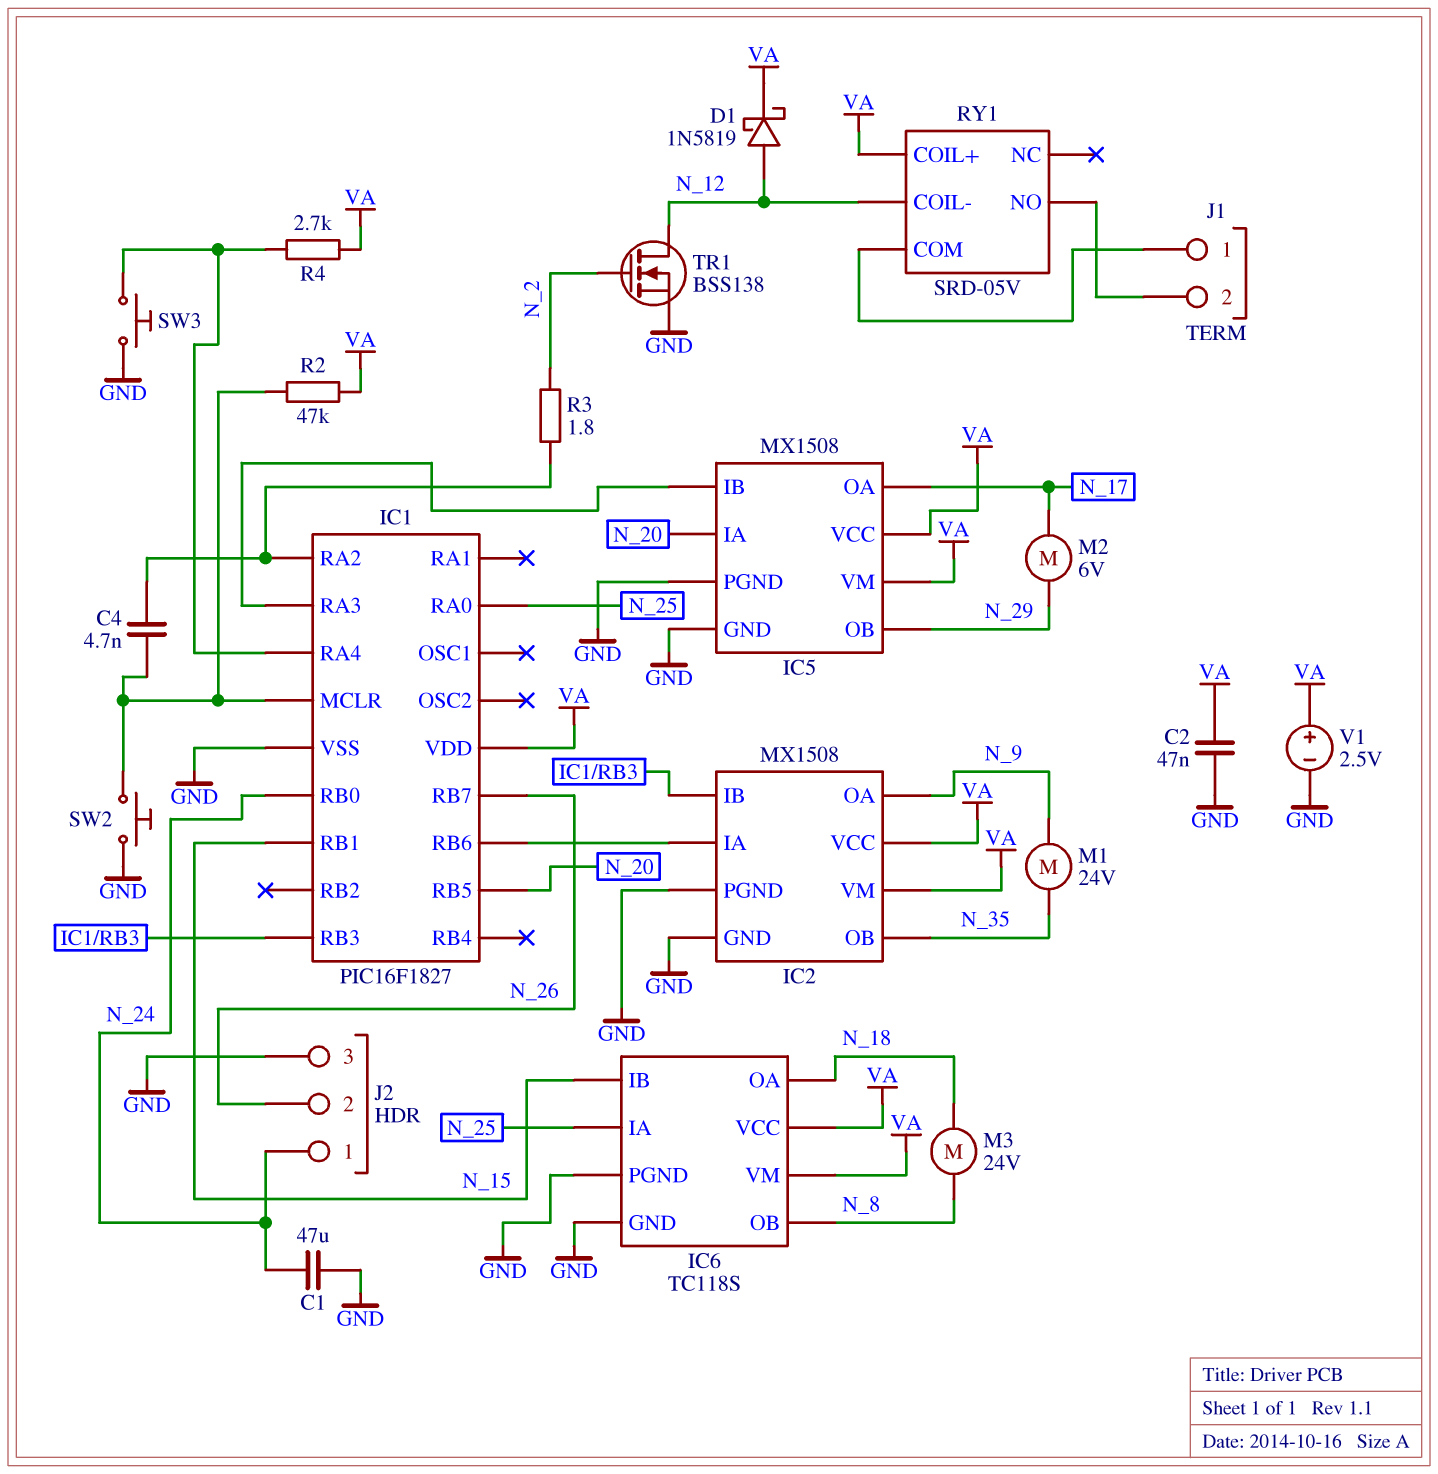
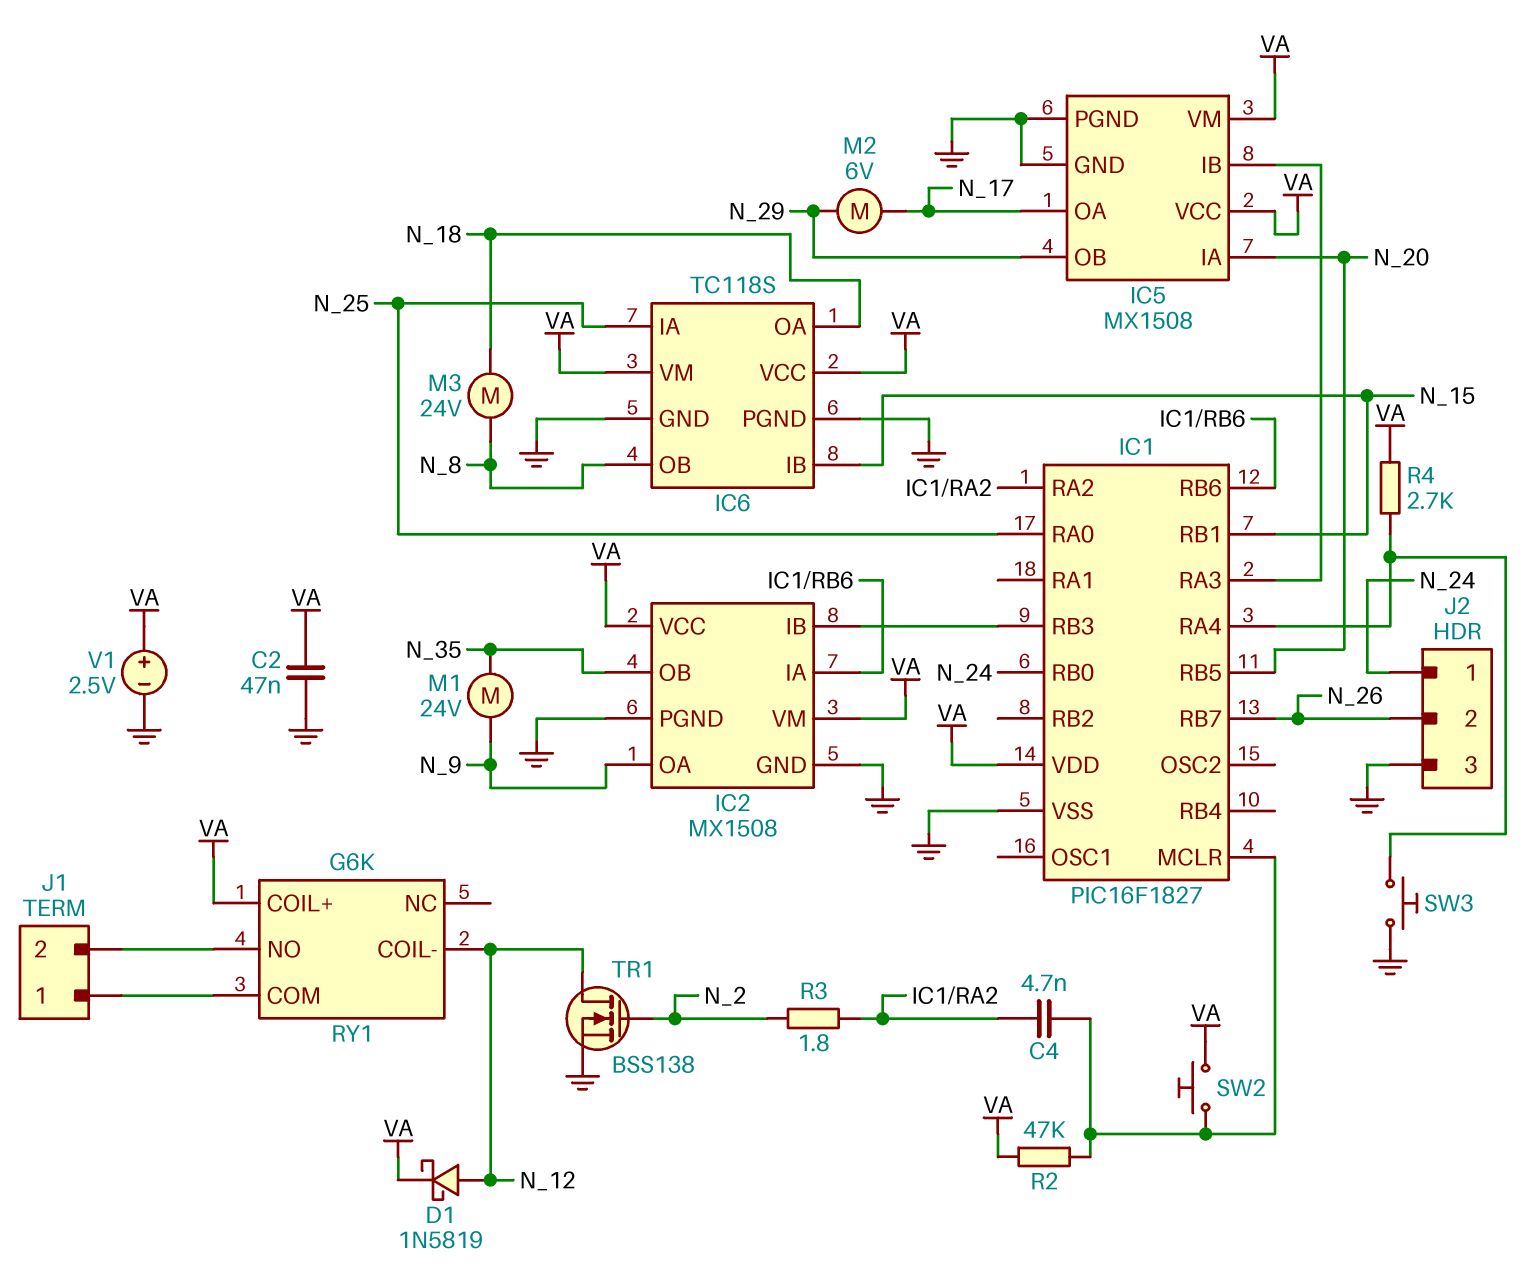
C1: 47uF (GND, N_24) -> none
RY1: SRD-05V -> G6K
SW2: button (GND, IC1/MCLR) -> button (IC1/MCLR, VA)

